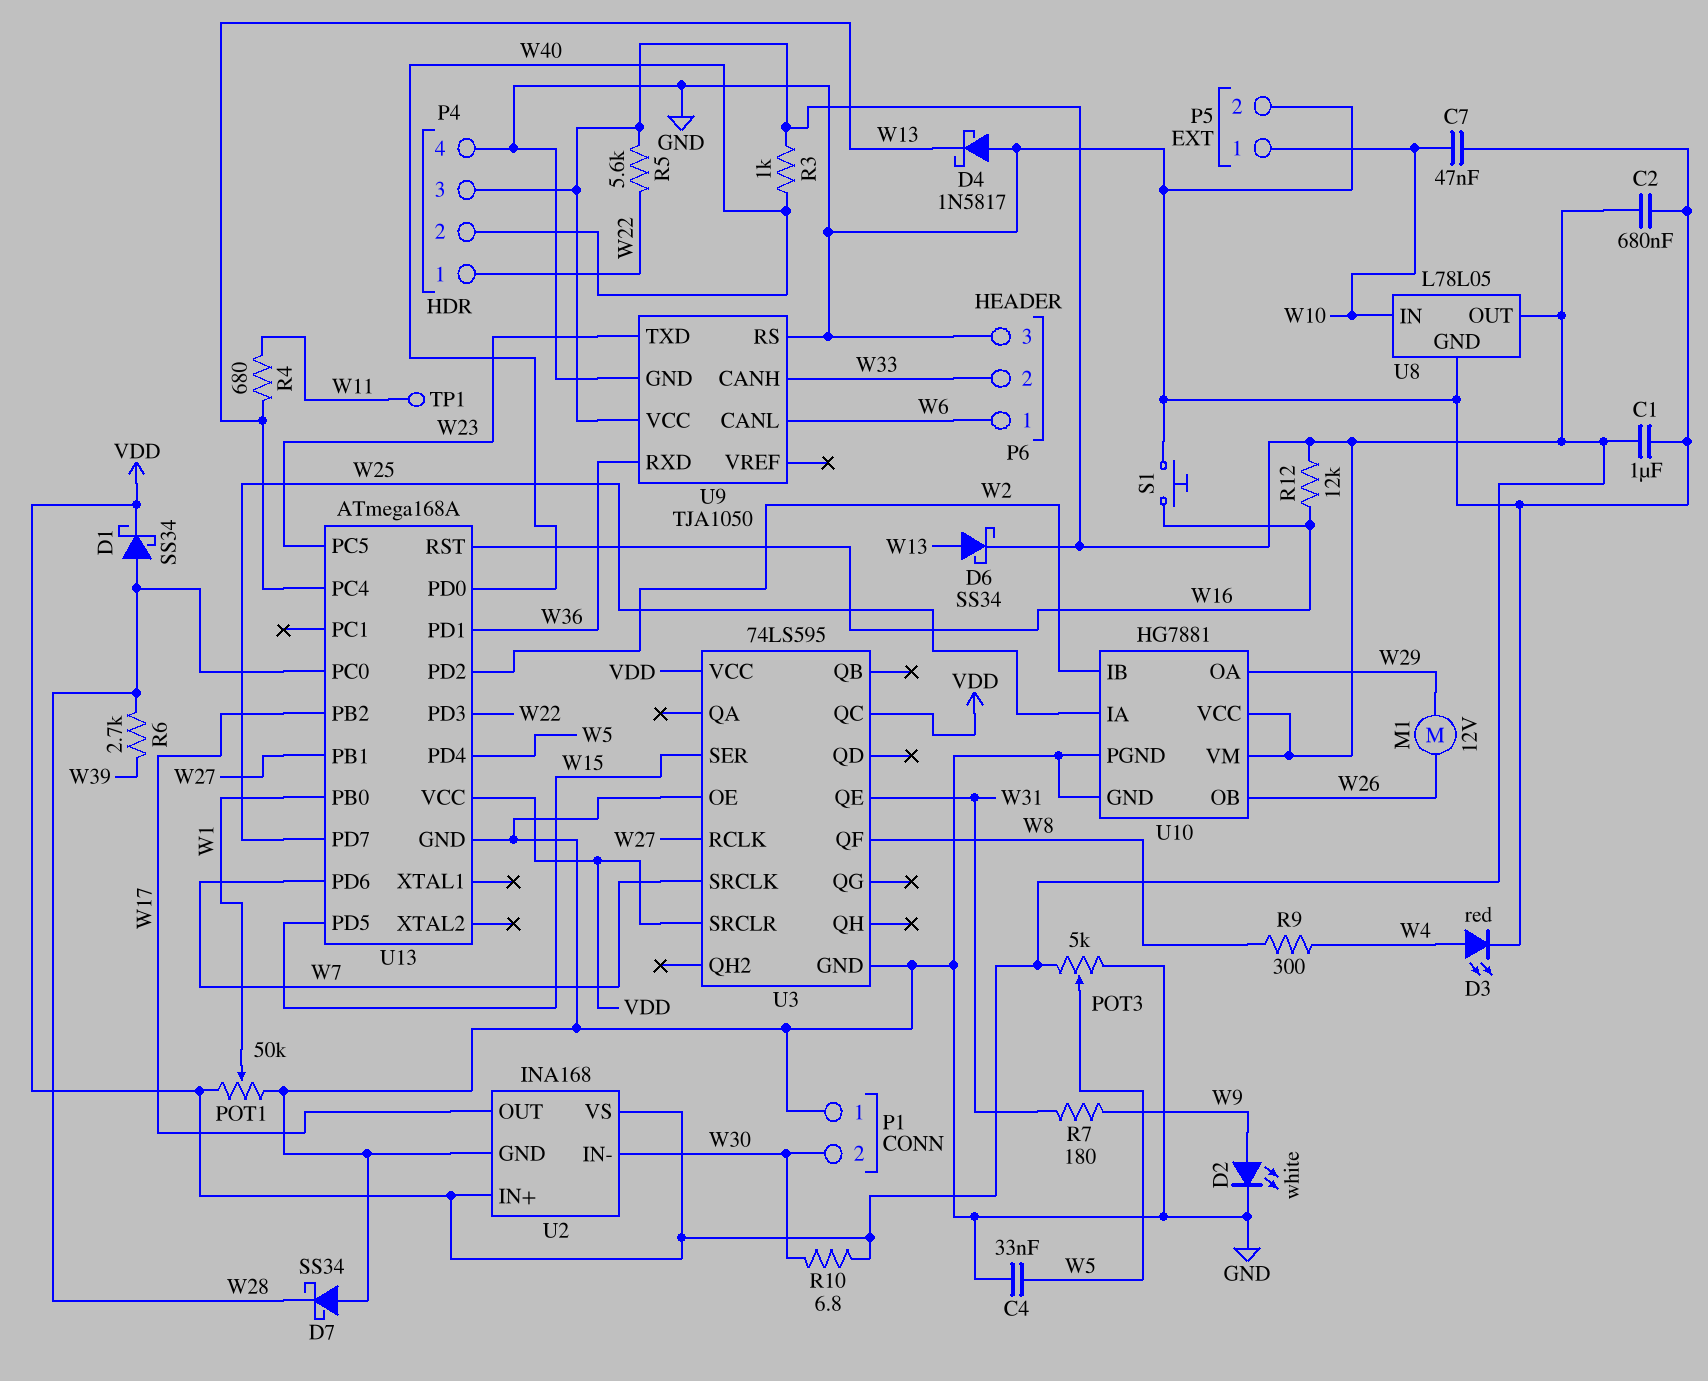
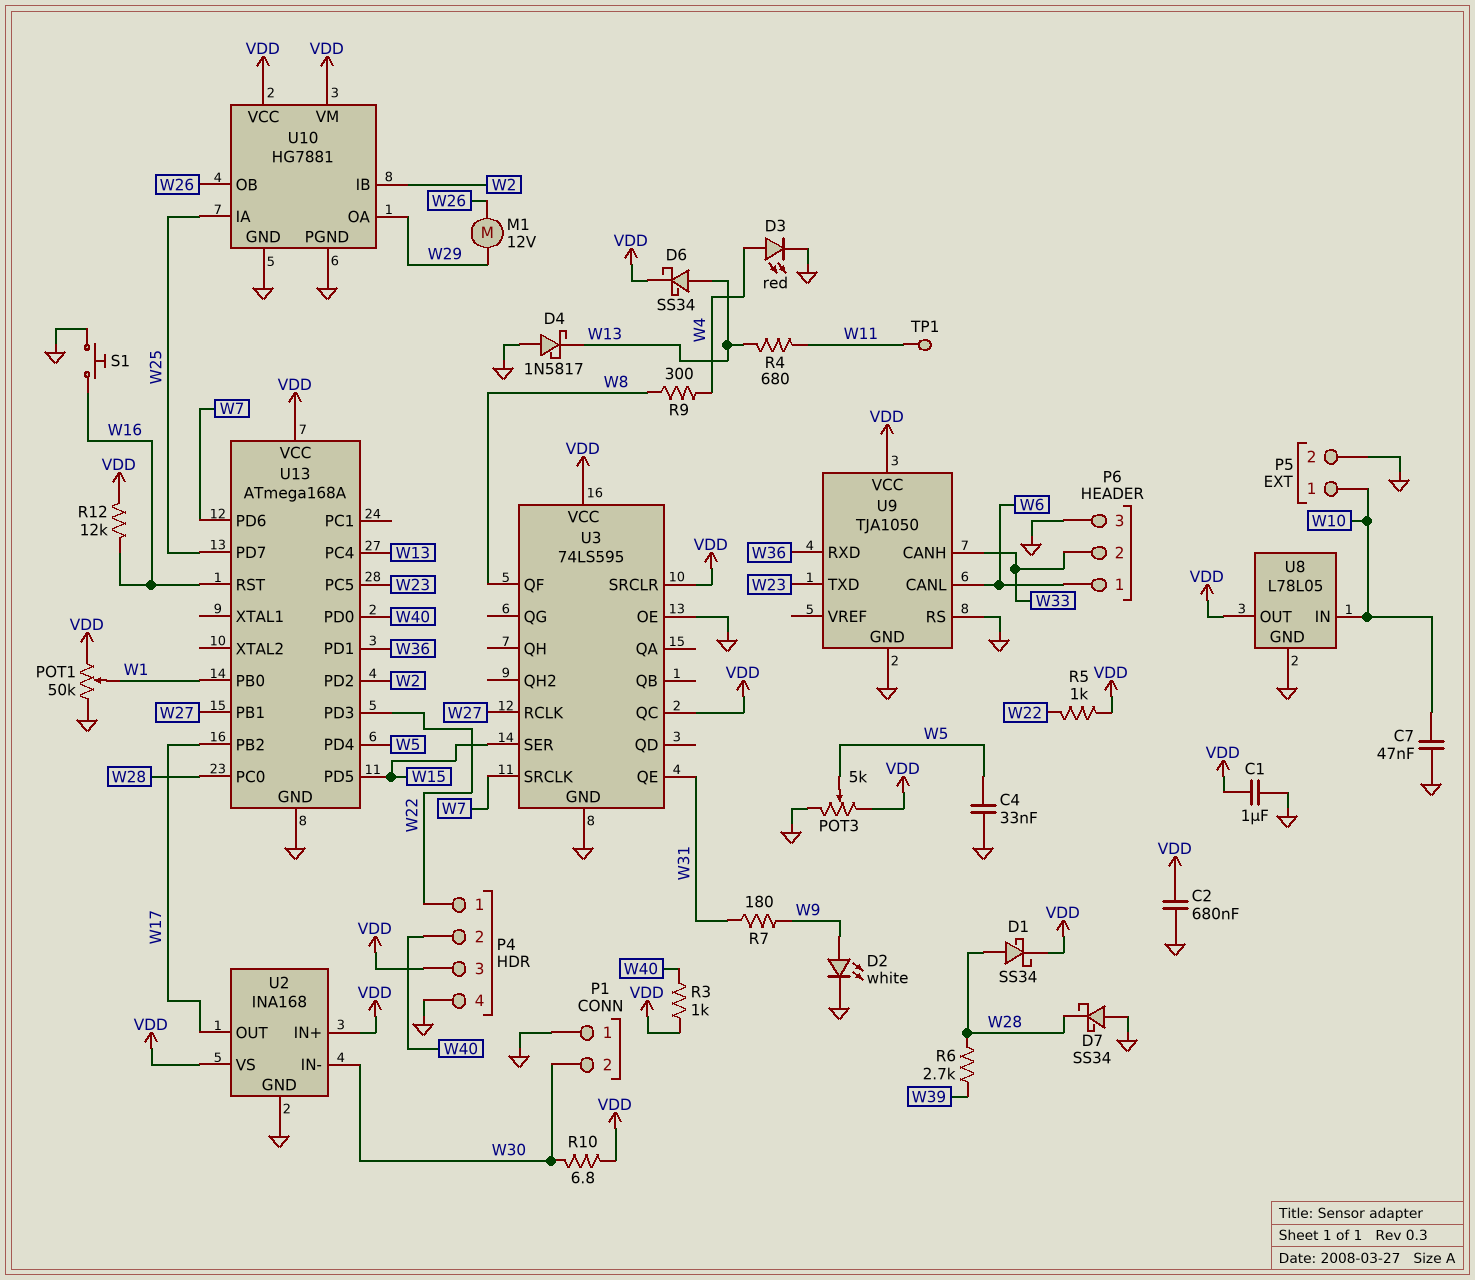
R5: 5.6k (VDD, W22) -> 1k (VDD, W22)

